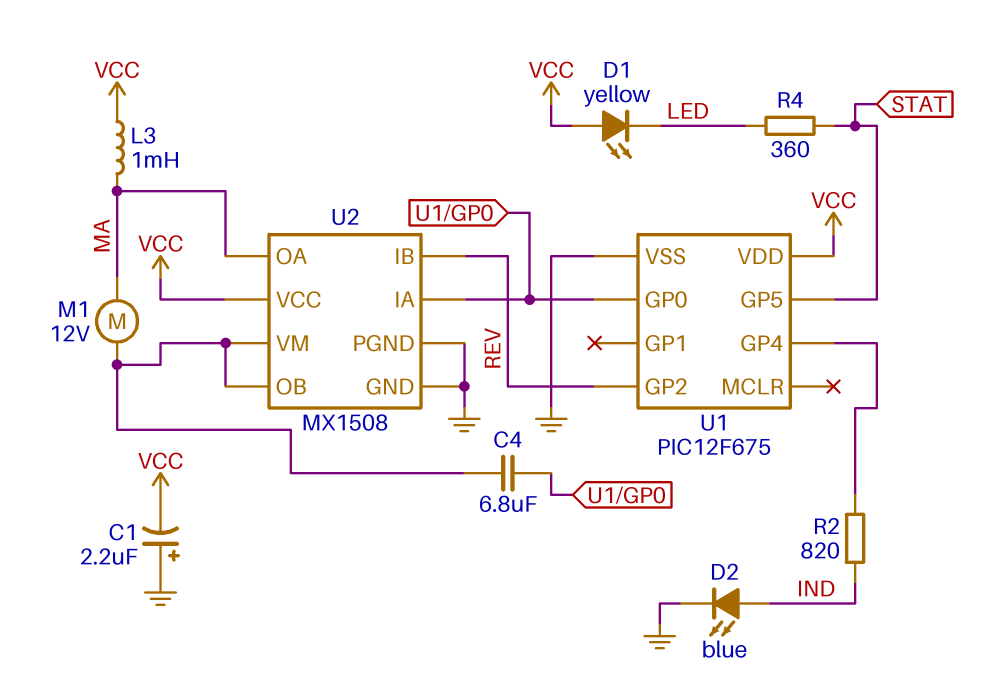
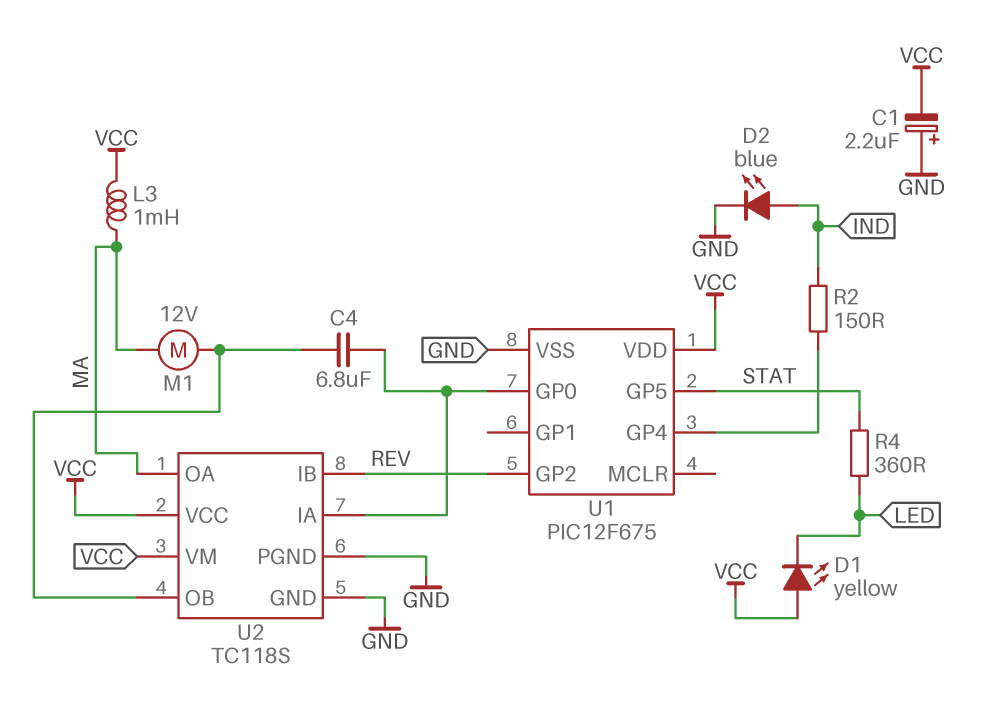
R2: 820 (IND, U1/GP4) -> 150 (IND, U1/GP4)
U2: MX1508 -> TC118S
U2 pin VM: U2/OB -> VCC

